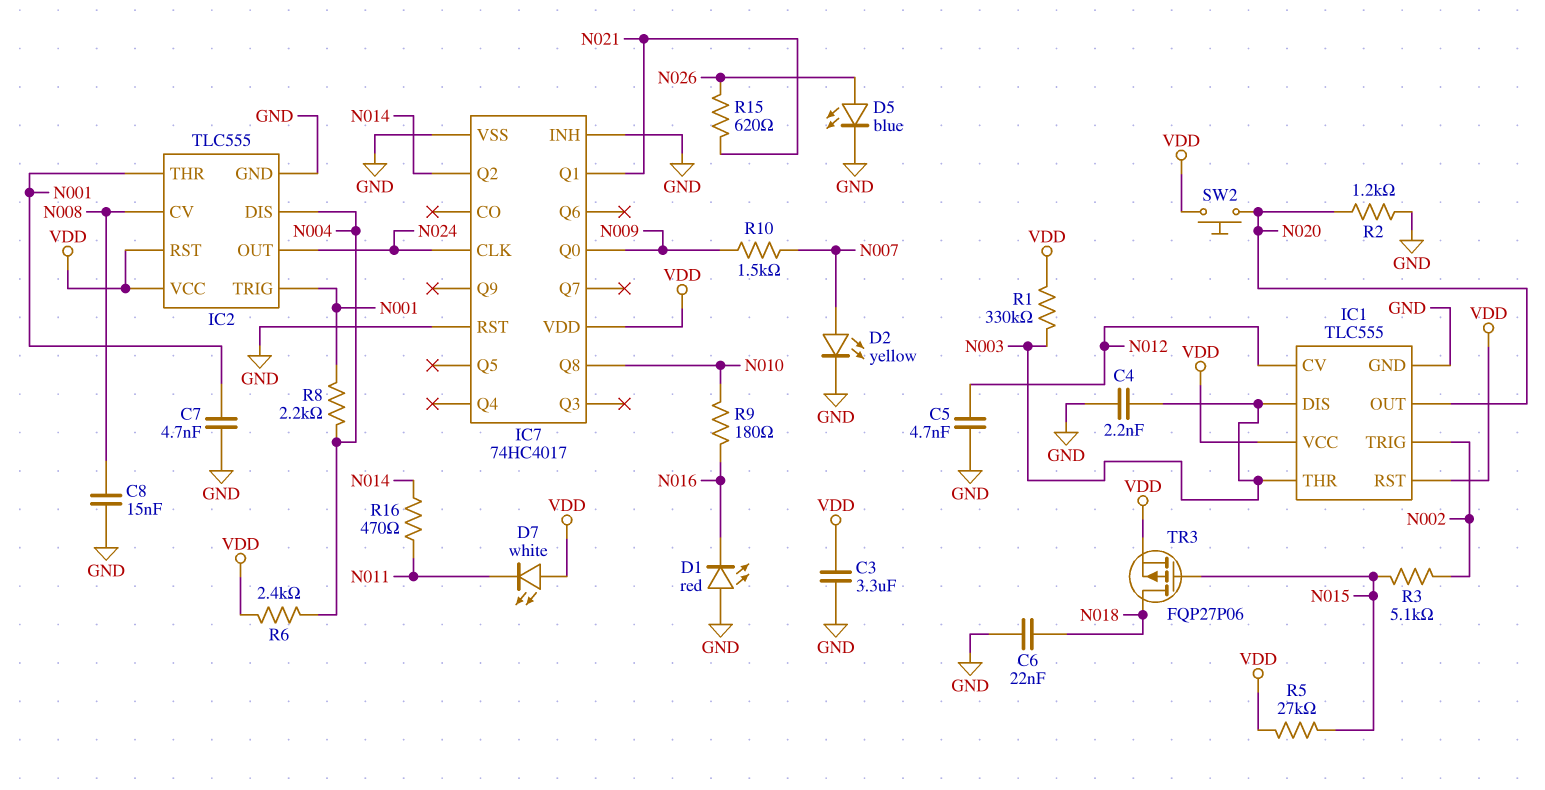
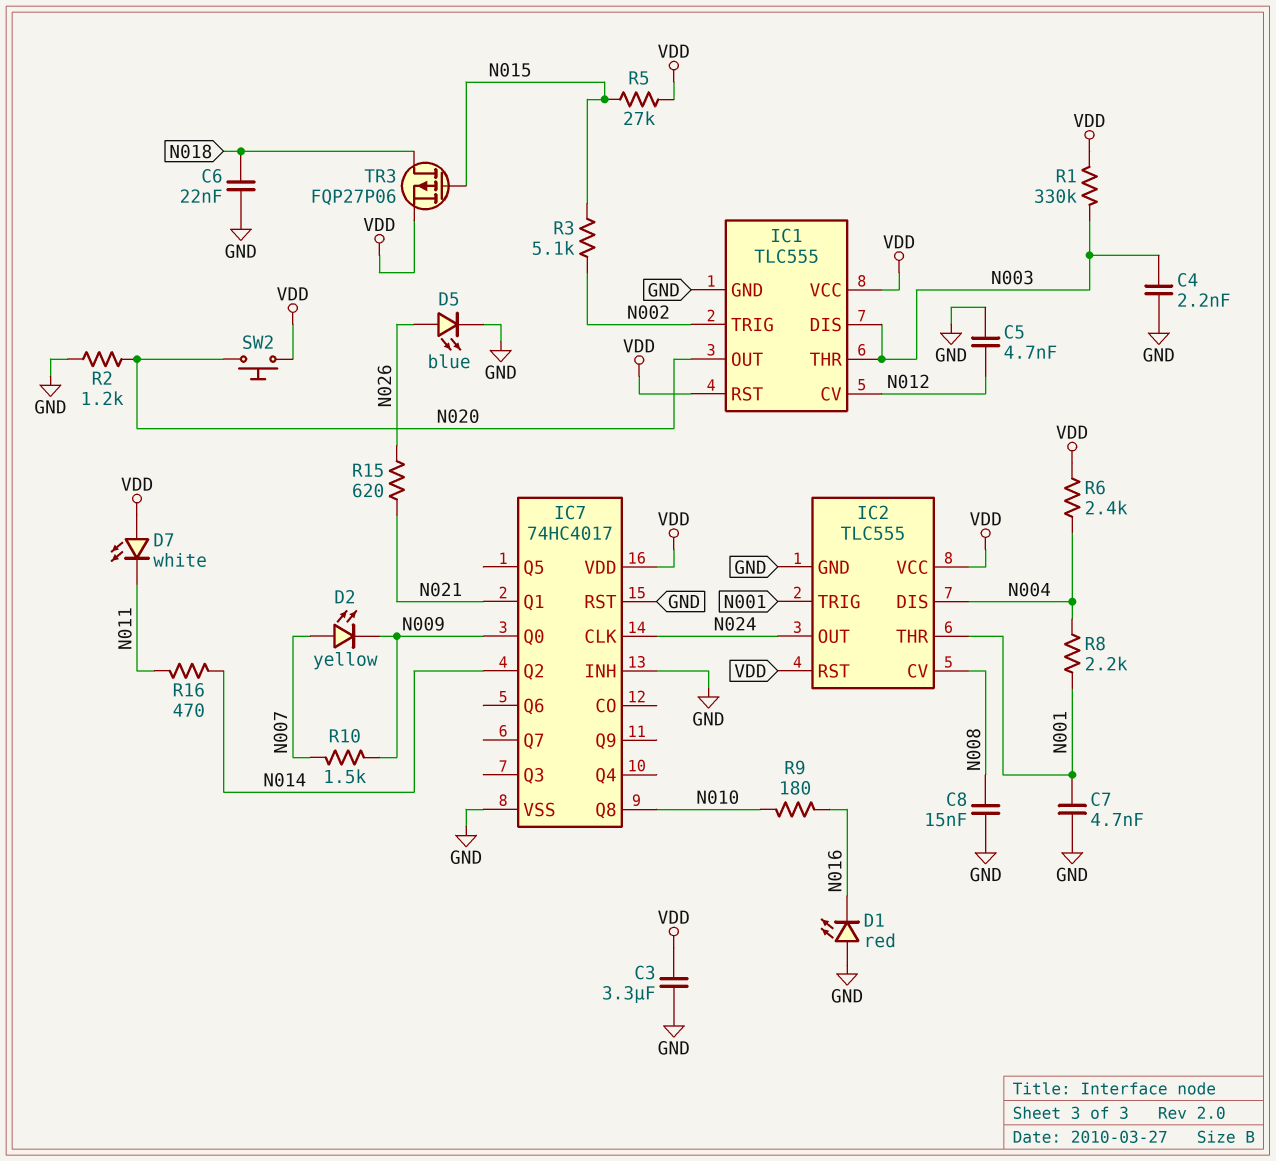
D2: LED yellow (A N007, K GND) -> LED yellow (A N007, K N009)

